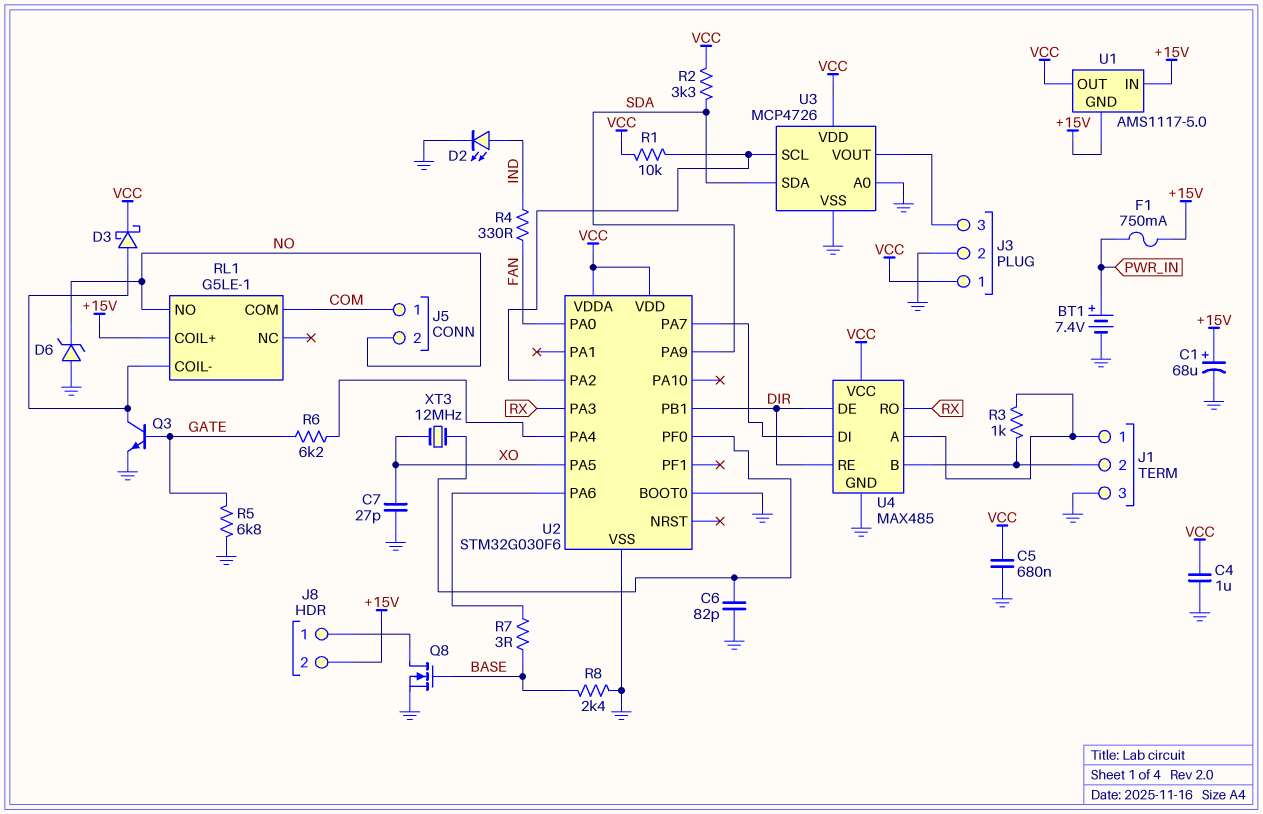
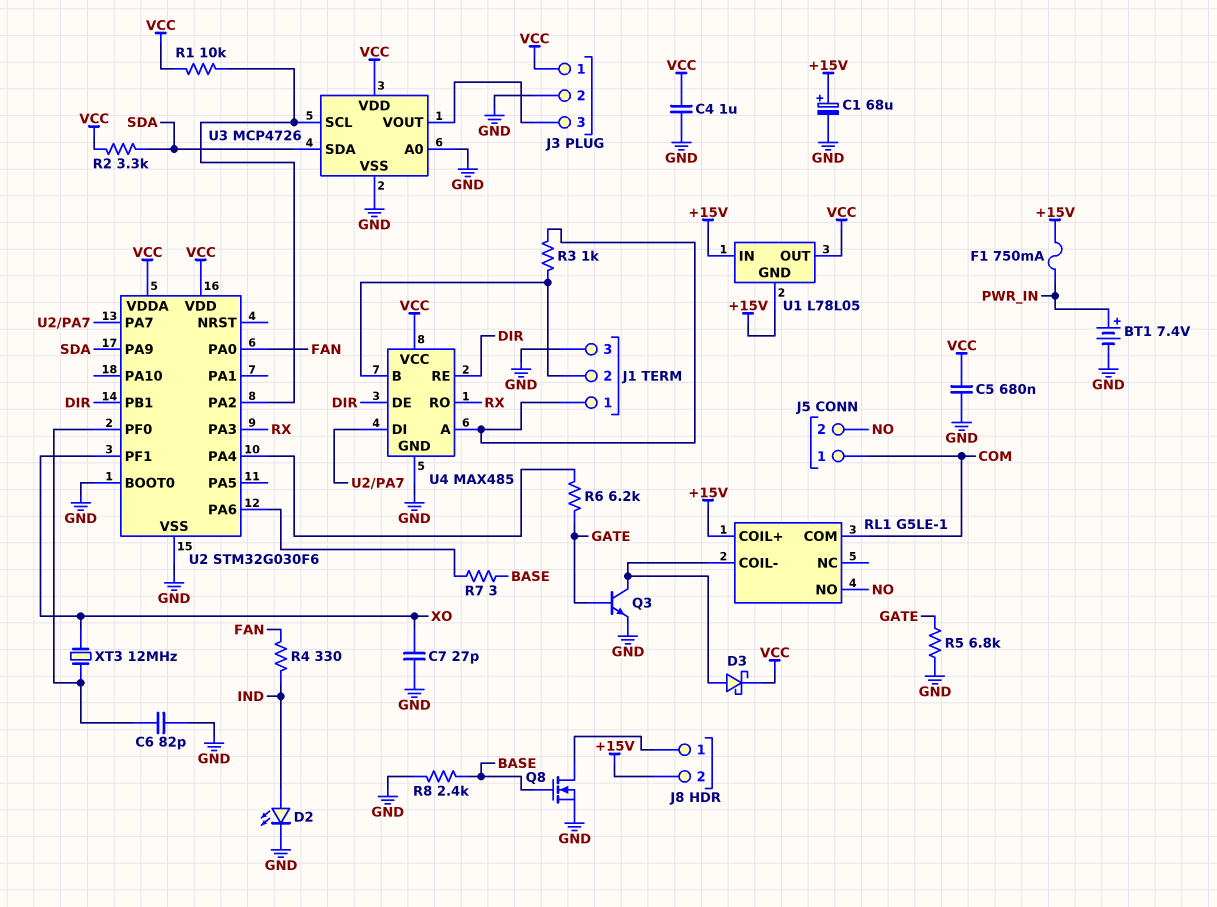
D6: zener (A GND, K NO) -> none
U1: AMS1117-5.0 -> L78L05
U2 pin PA5: XO -> none
U2 pin PF1: none -> XO

